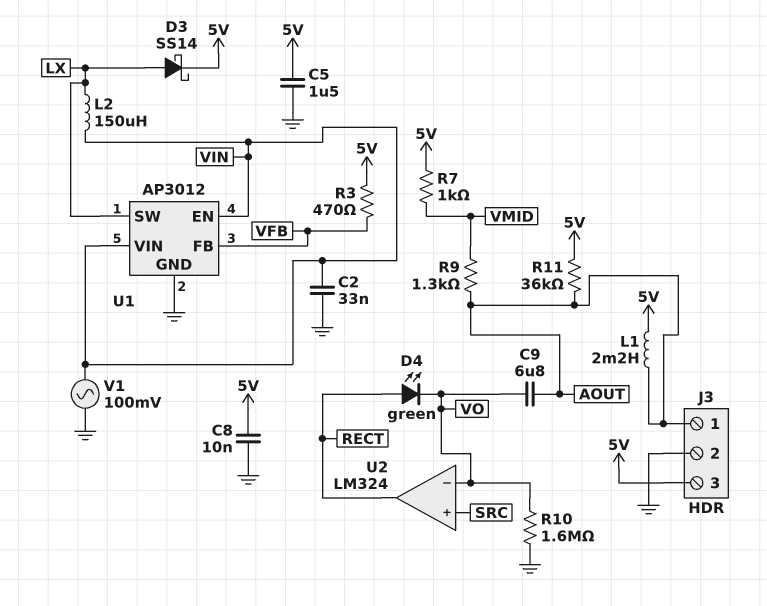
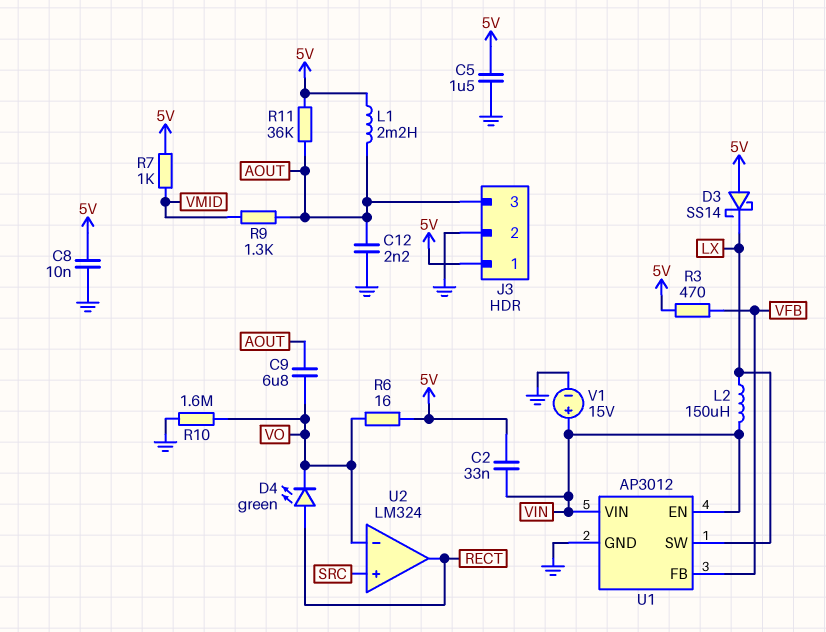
C2: 33nF (GND, VIN) -> 33nF (5V, VIN)
C12: none -> 2.2nF (AOUT, GND)
D3: schottky SS14 (A LX, K 5V) -> schottky SS14 (A 5V, K LX)
J3 pin 1: AOUT -> 5V
J3 pin 3: 5V -> AOUT
R6: none -> 16 (5V, VO)
V1: AC 100mV (GND, VIN) -> 15V (plus VIN, minus GND)

